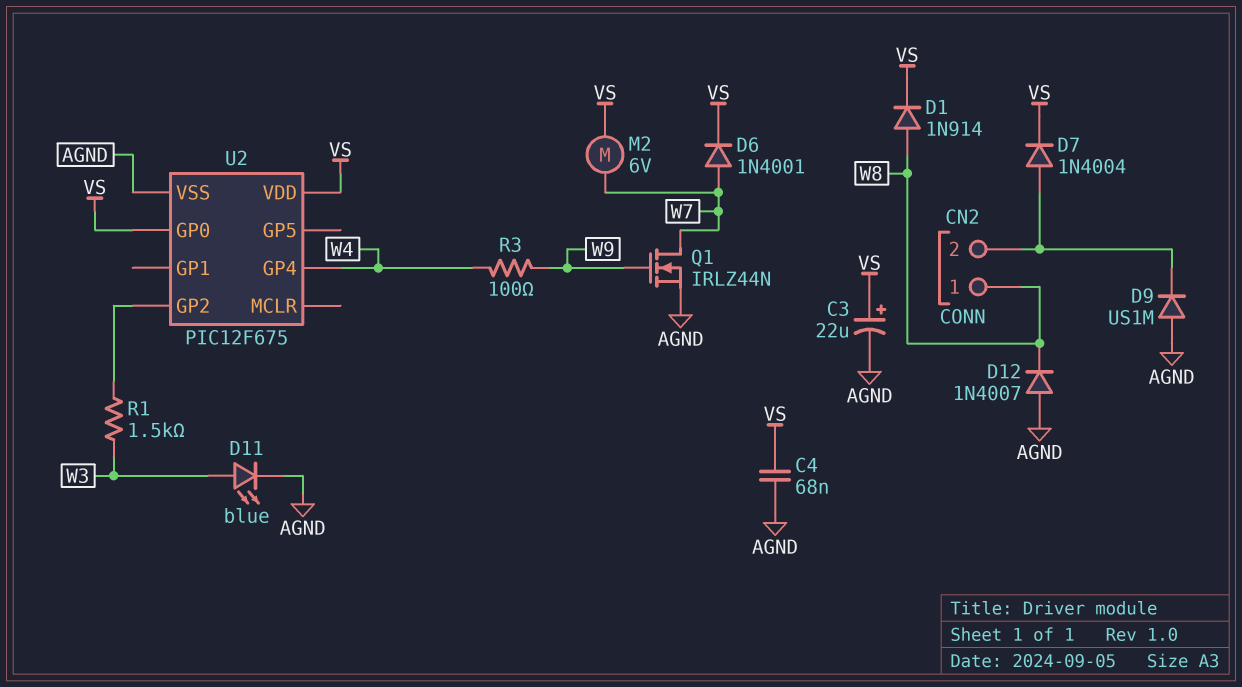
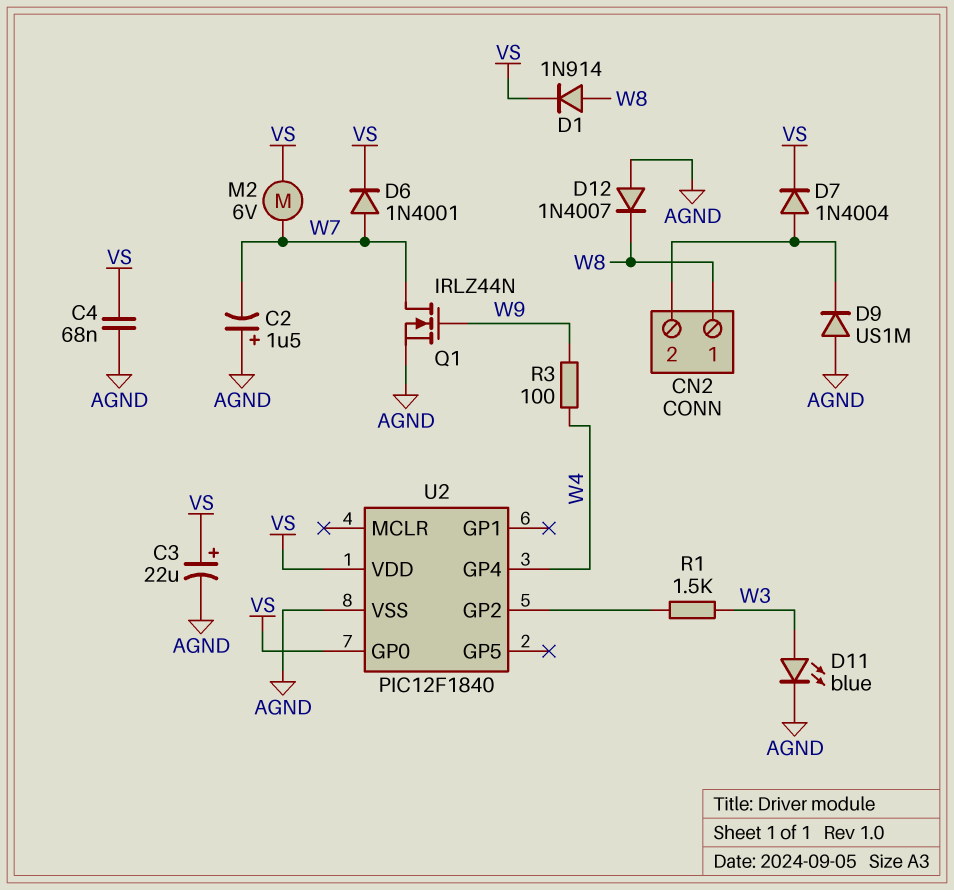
C2: none -> 1.5uF (plus AGND, minus W7)
U2: PIC12F675 -> PIC12F1840

